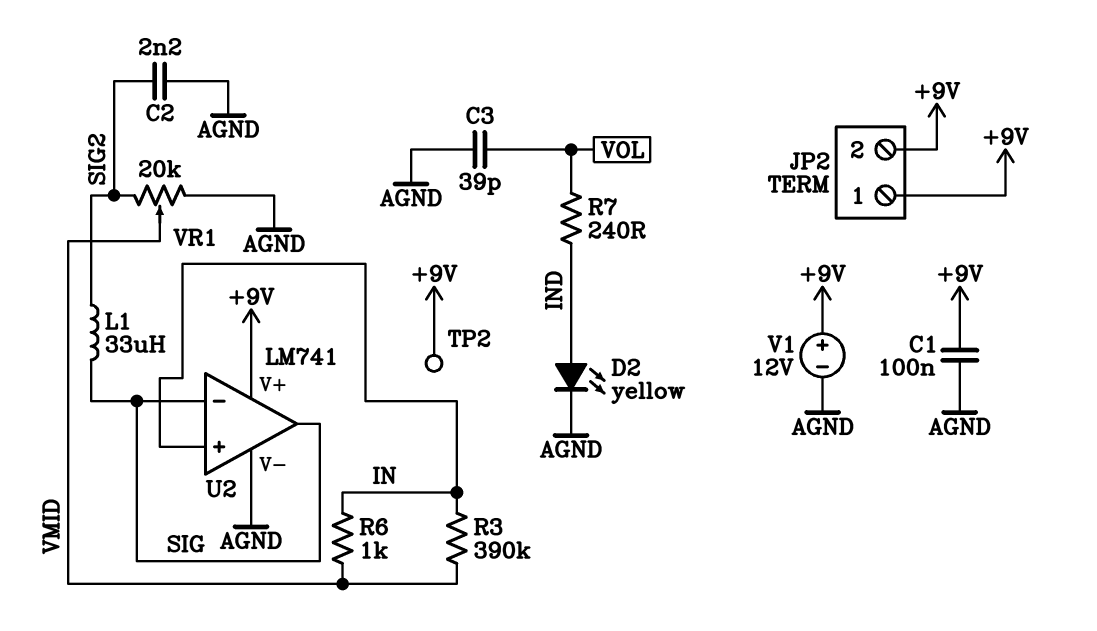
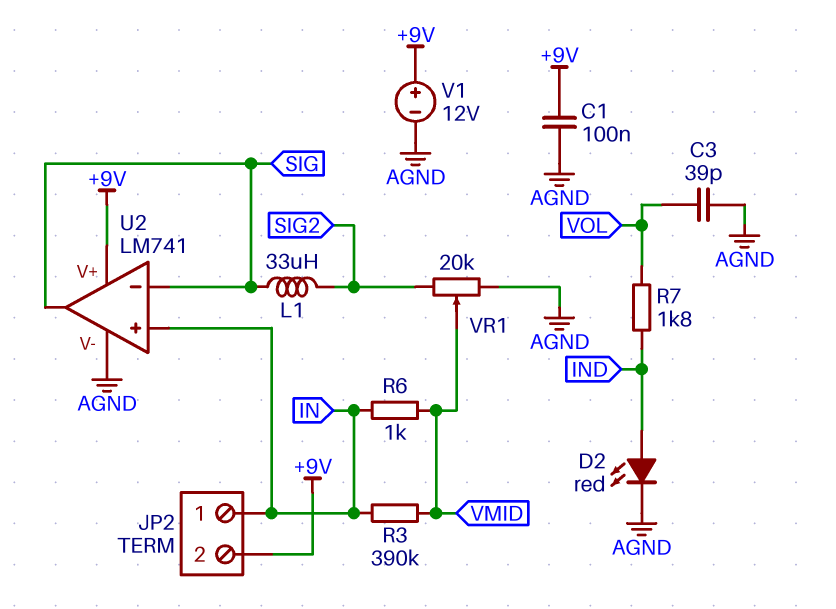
C2: 2.2nF (AGND, SIG2) -> none
D2: LED yellow (A IND, K AGND) -> LED red (A IND, K AGND)
JP2 pin 1: +9V -> IN
R7: 240 (IND, VOL) -> 1.8k (IND, VOL)
TP2: test point (+9V) -> none

